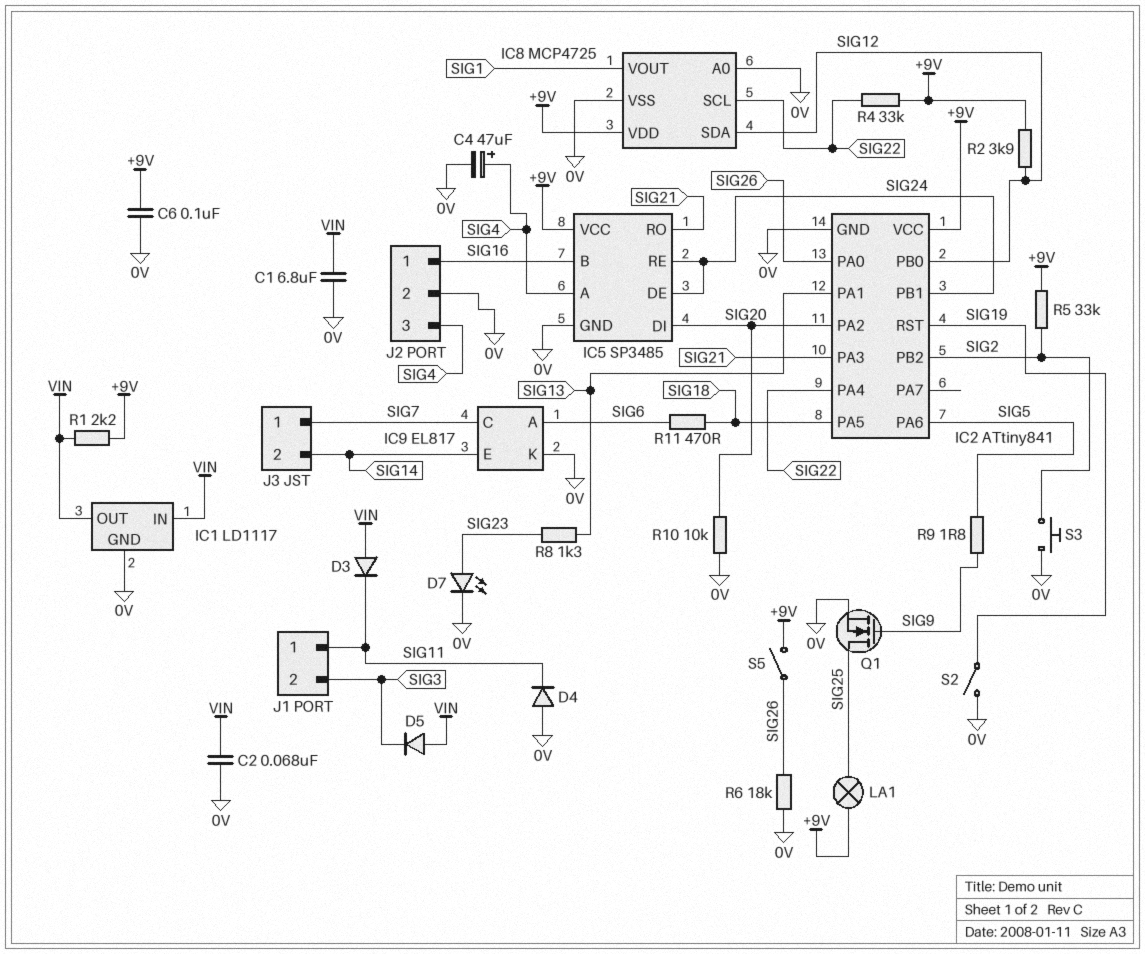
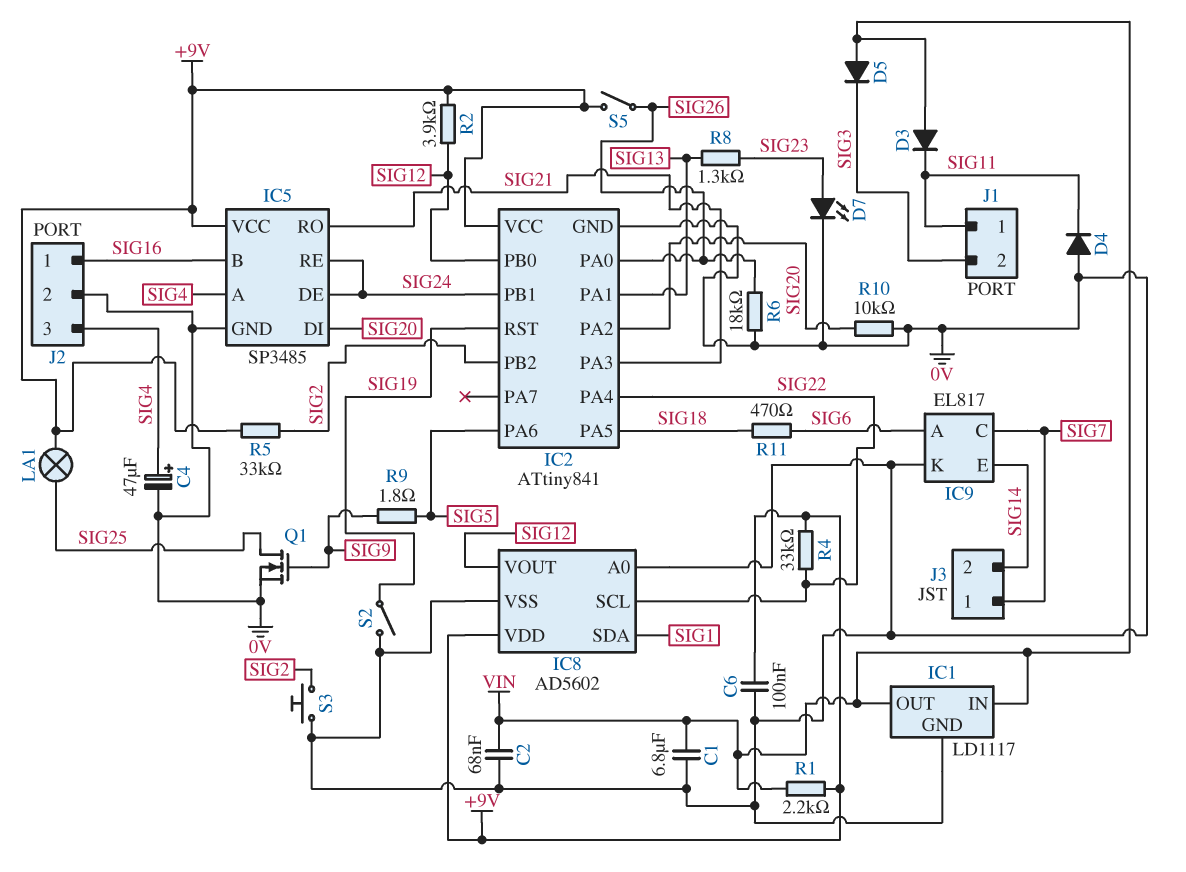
IC8: MCP4725 -> AD5602
IC8 pin SDA: SIG12 -> SIG1
IC8 pin VOUT: SIG1 -> SIG12

